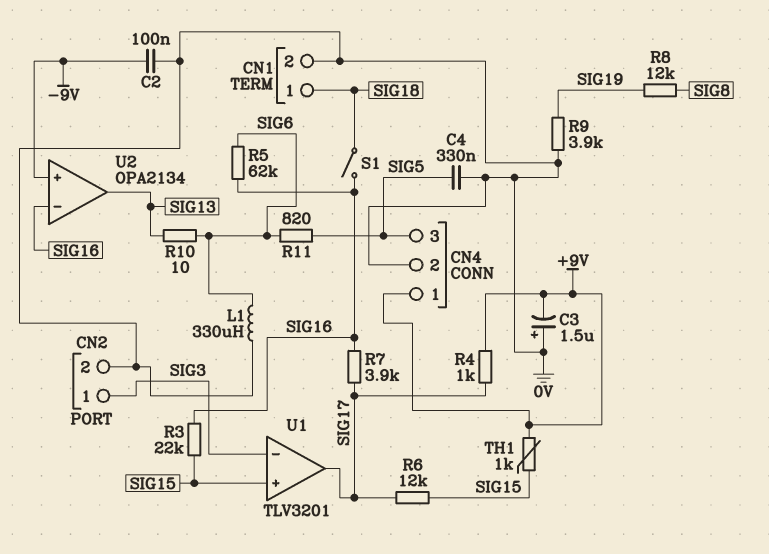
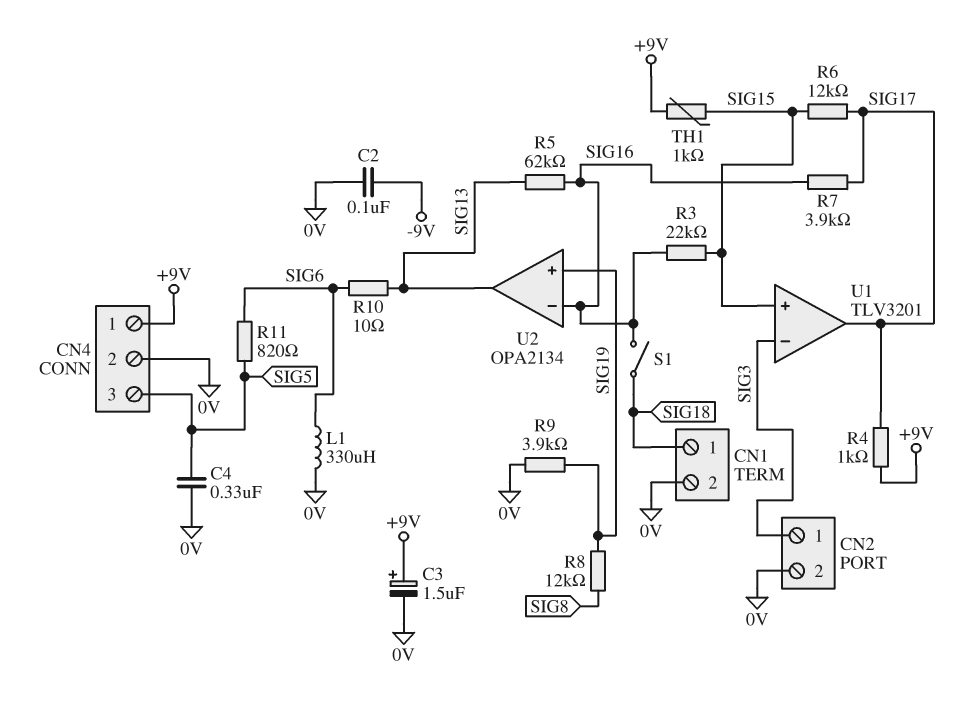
C3: 1.5uF (plus 0V, minus +9V) -> 1.5uF (plus +9V, minus 0V)
R5: 62k (SIG6, SIG16) -> 62k (SIG13, SIG16)
U2 pin in+: -9V -> SIG19

